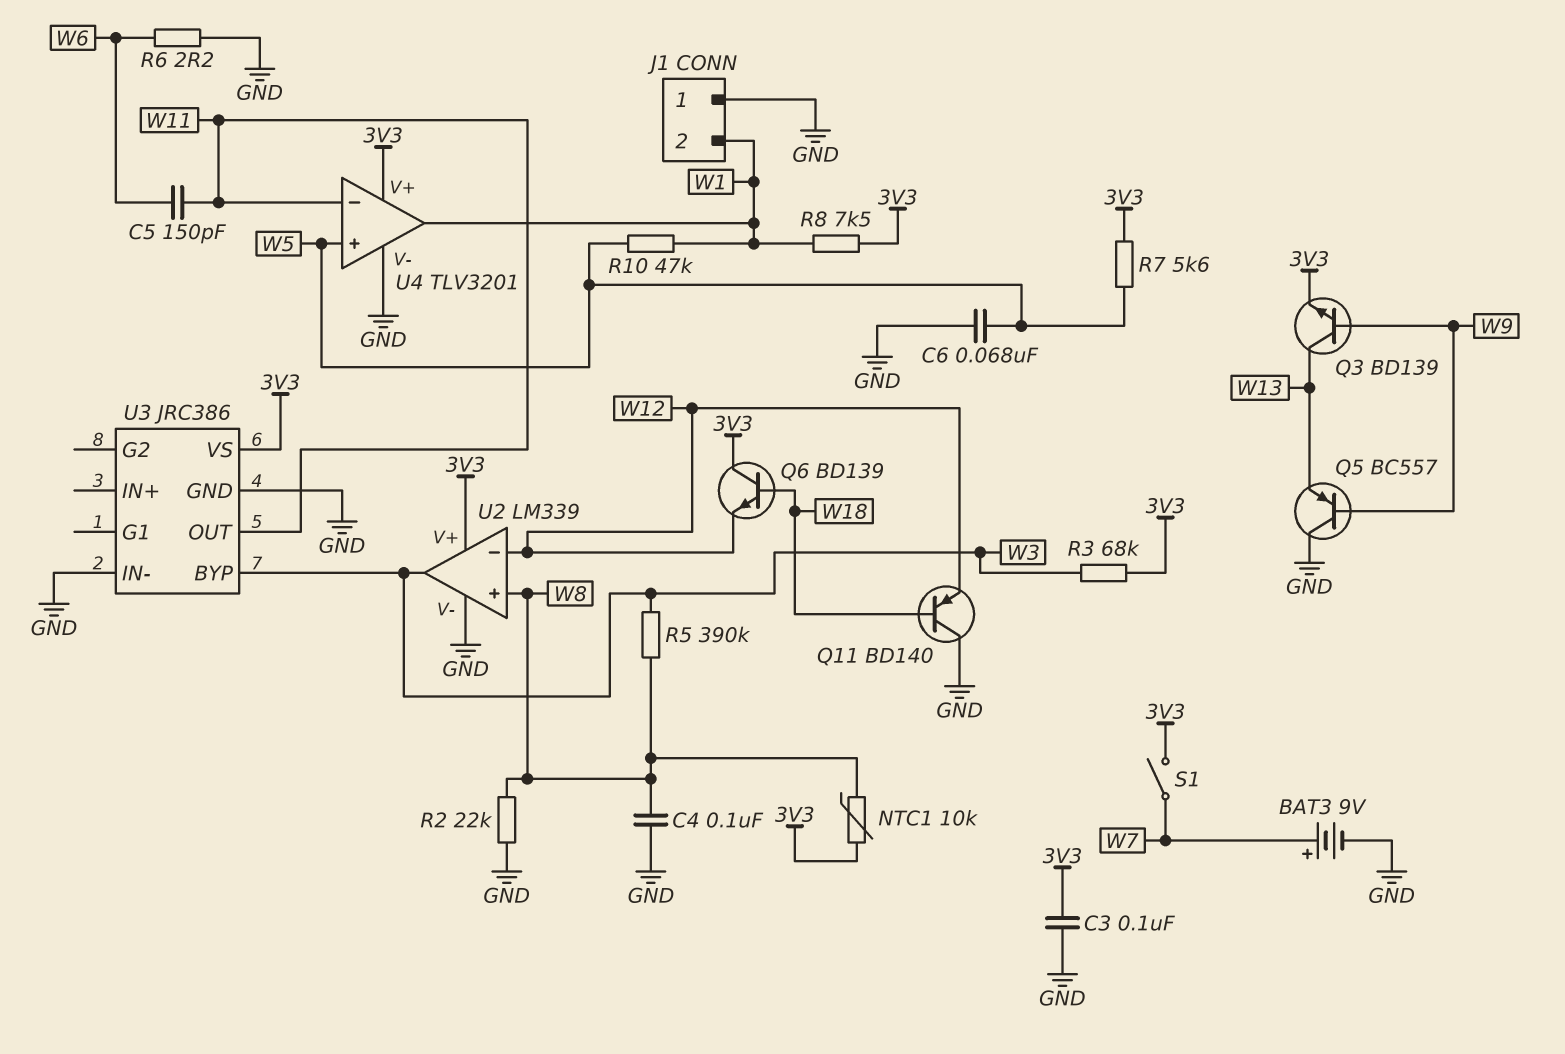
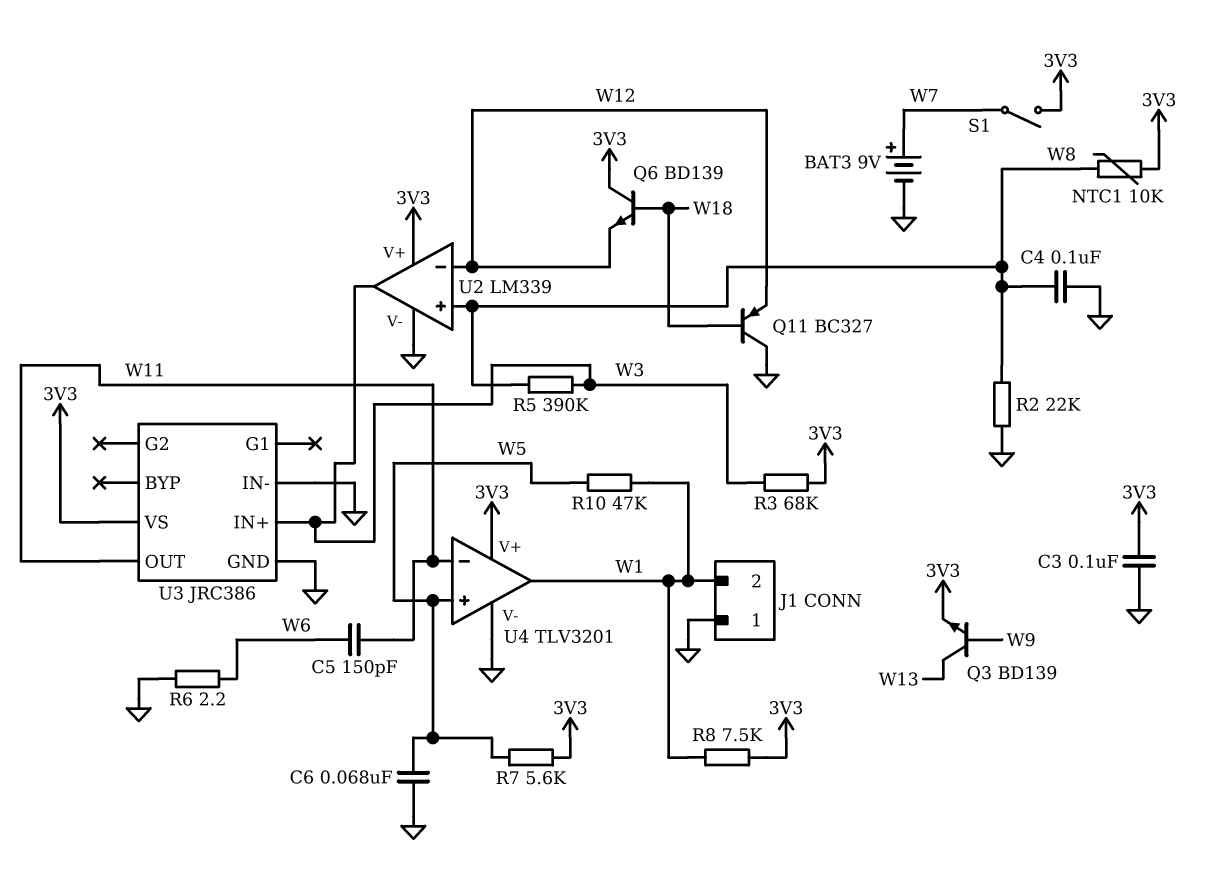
Q5: PNP BC557 (B W9, C GND, E W13) -> none
Q11: PNP BD140 (B W18, C GND, E W12) -> PNP BC327 (B W18, C GND, E W12)
U3 pin BYP: W3 -> none
U3 pin IN+: none -> W3

